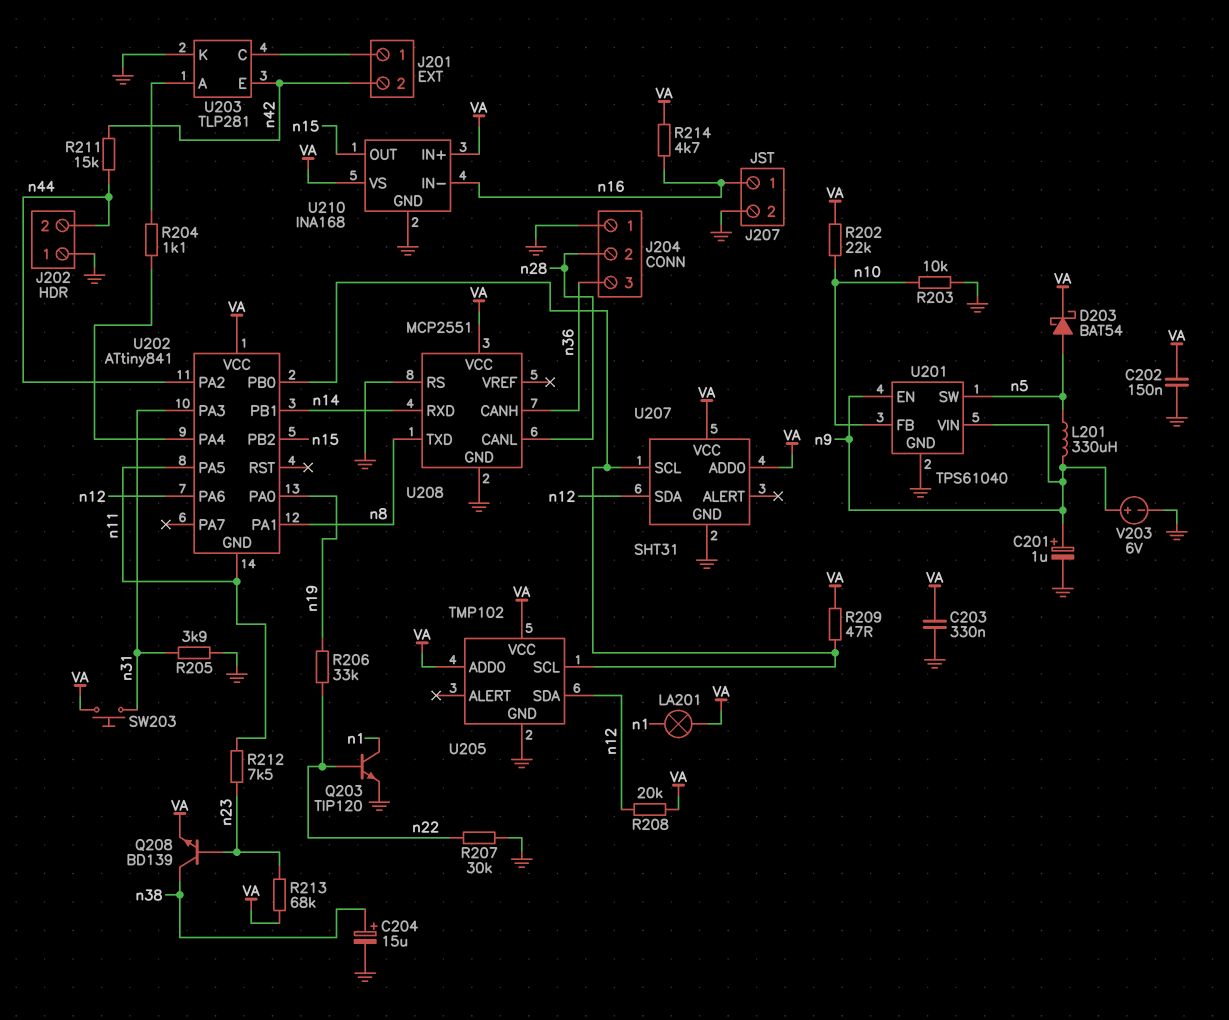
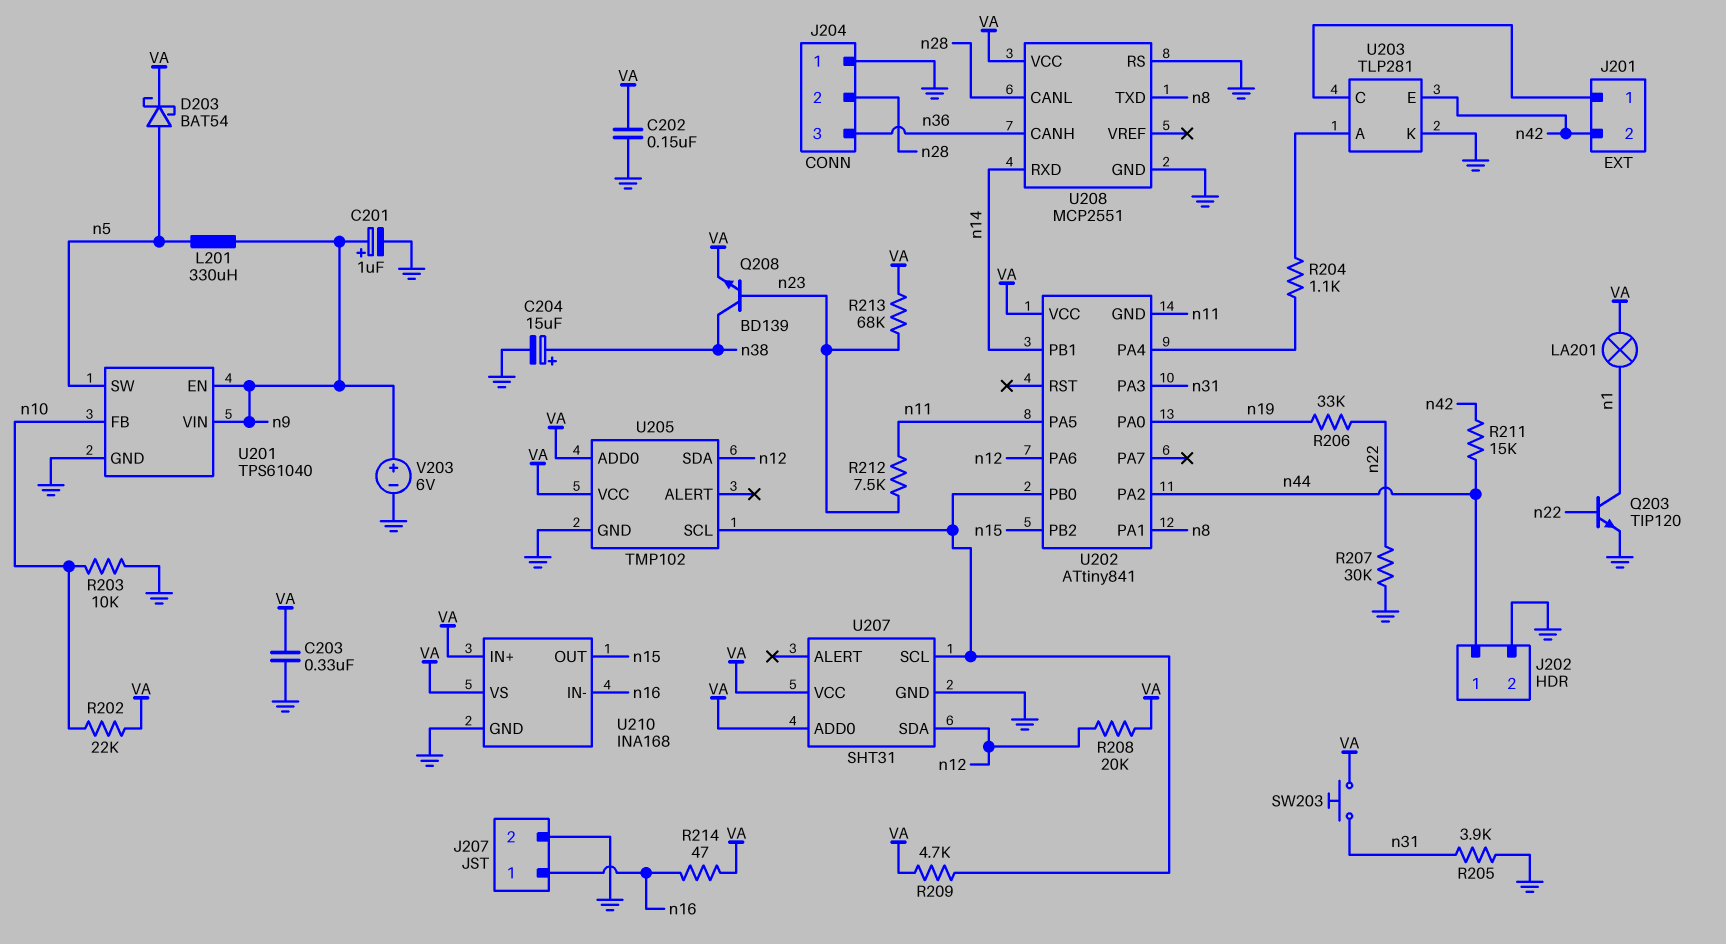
J202 pin 1: GND -> n44
J202 pin 2: n44 -> GND
R209: 47 (U202/PB0, VA) -> 4.7k (U202/PB0, VA)
R214: 4.7k (VA, n16) -> 47 (VA, n16)

